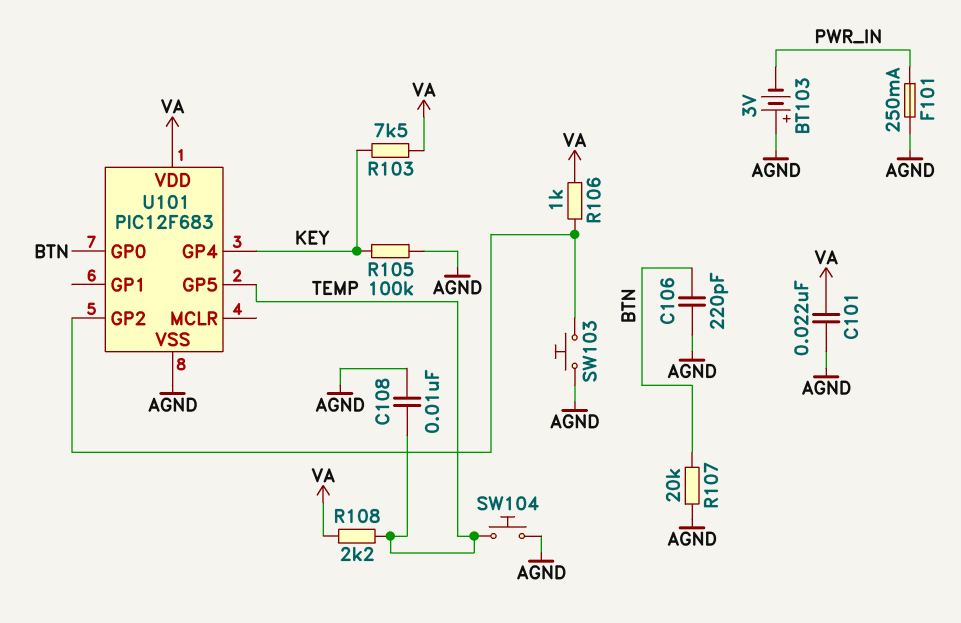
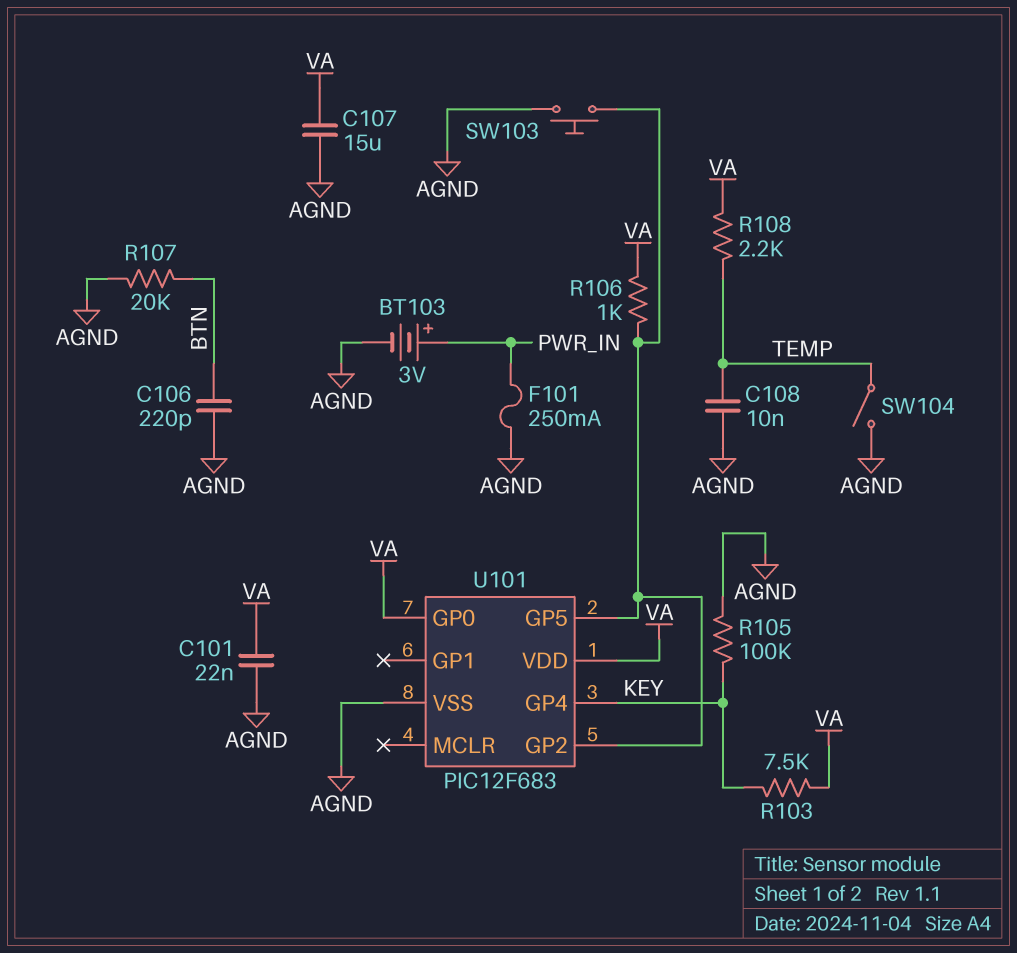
BT103: 3V (plus AGND, minus PWR_IN) -> 3V (plus PWR_IN, minus AGND)
C107: none -> 15uF (AGND, VA)
SW104: button (AGND, TEMP) -> switch (AGND, TEMP)
U101 pin GP0: BTN -> VA
U101 pin GP5: TEMP -> U101/GP2

